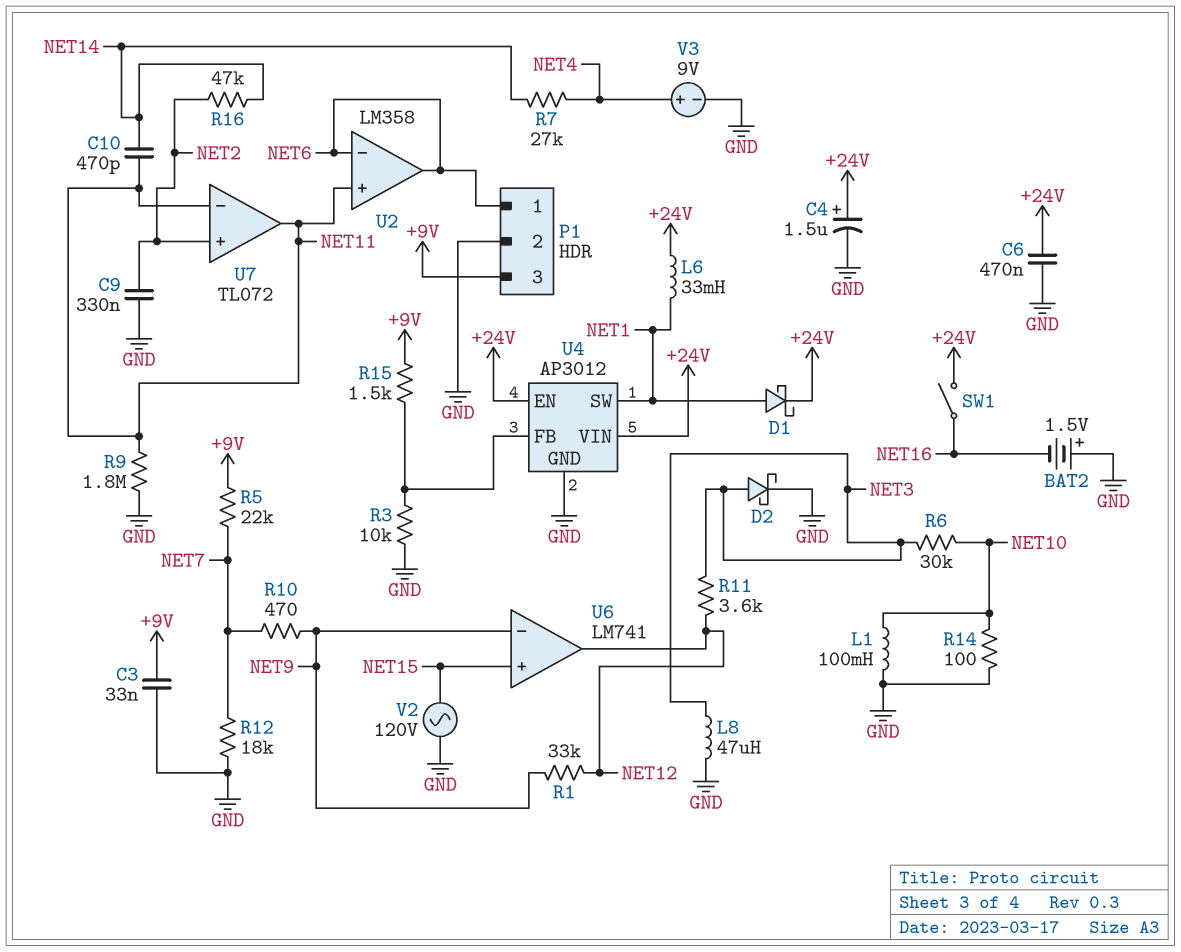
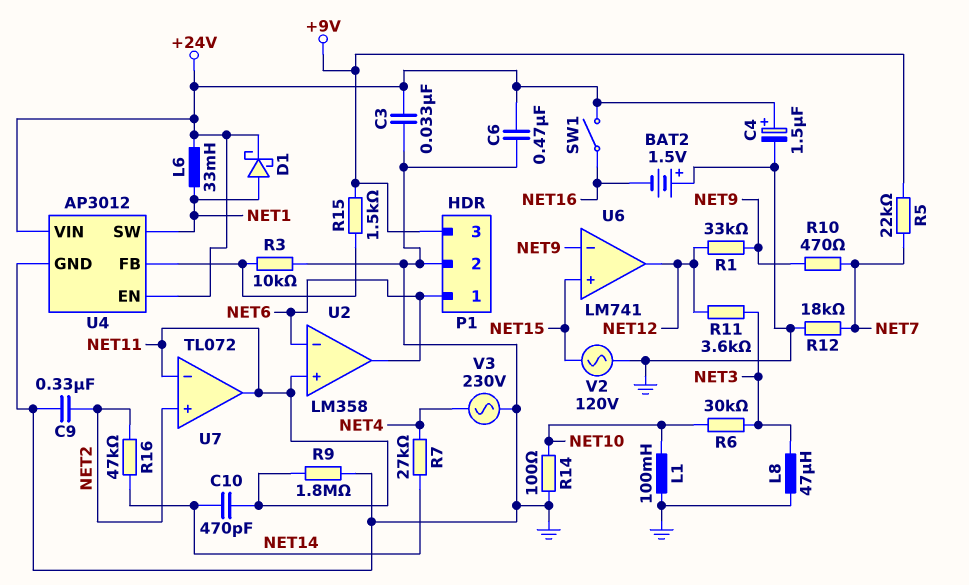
C3: 33nF (+9V, GND) -> 33nF (+24V, GND)
D2: schottky (A NET3, K GND) -> none
V3: 9V (plus NET4, minus GND) -> AC 230V (GND, NET4)

